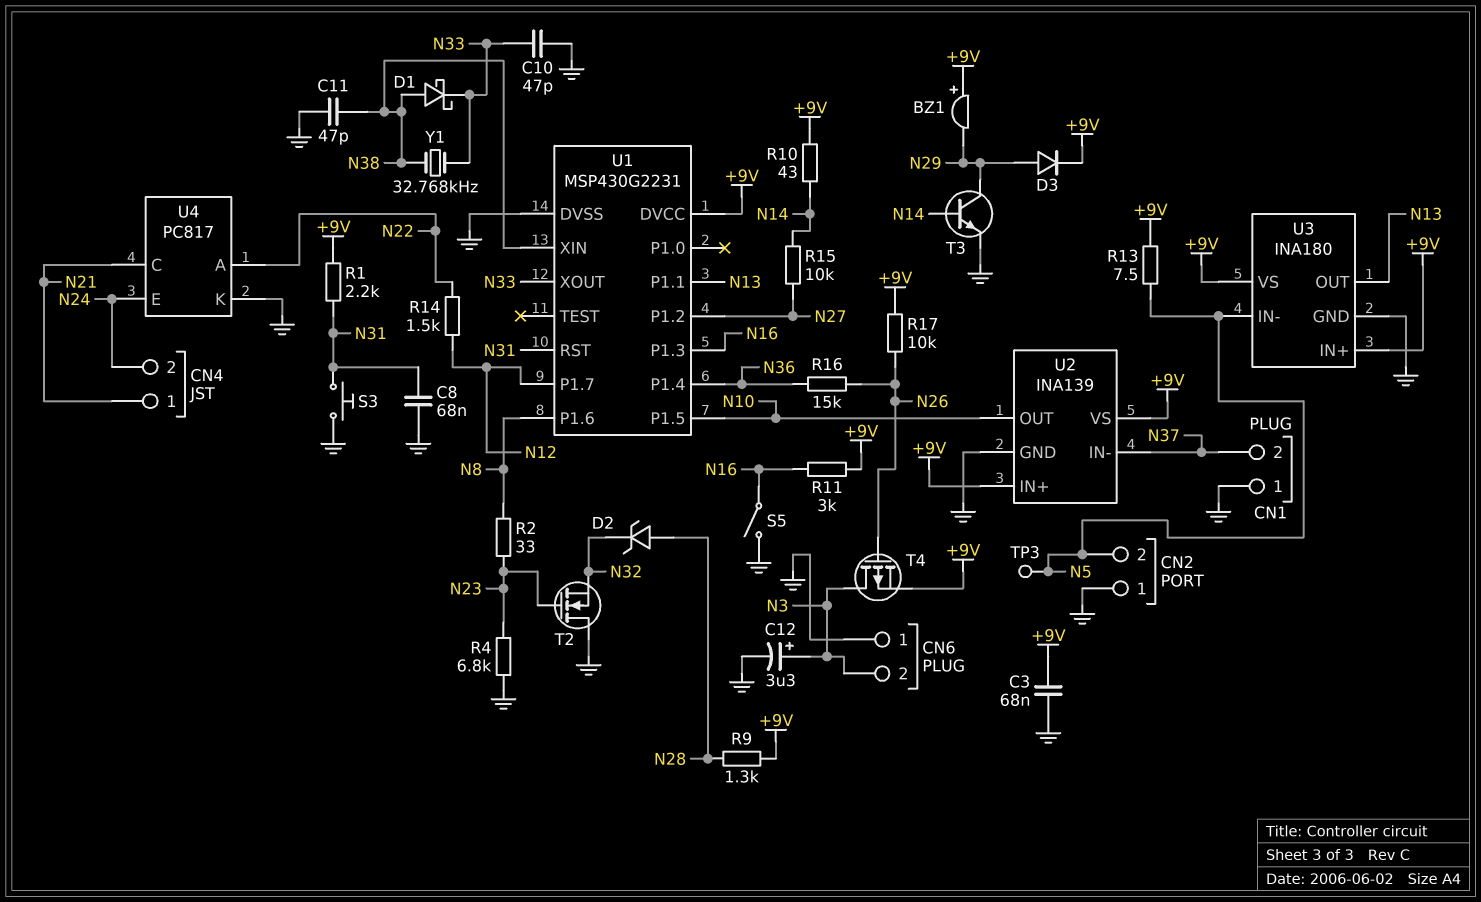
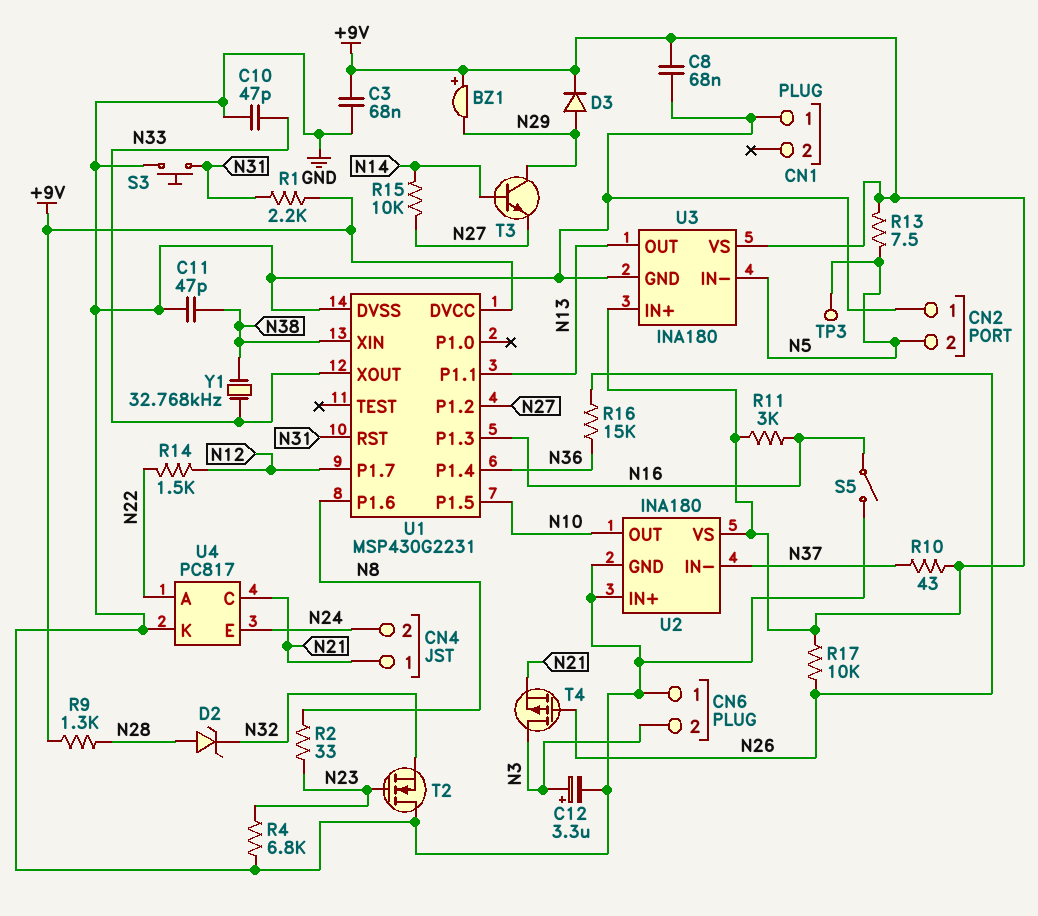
C8: 68nF (GND, N31) -> 68nF (+9V, GND)
CN1 pin 2: N37 -> none
D1: schottky (A N38, K N33) -> none
R10: 43 (+9V, N14) -> 43 (+9V, N37)
T3: NPN (B N14, C N29, E GND) -> NPN (B N14, C N29, E N27)
T4: PMOS (G N26, D N3, S +9V) -> PMOS (G N26, D N3, S N21)
U2: INA139 -> INA180
U2 pin IN+: +9V -> GND

